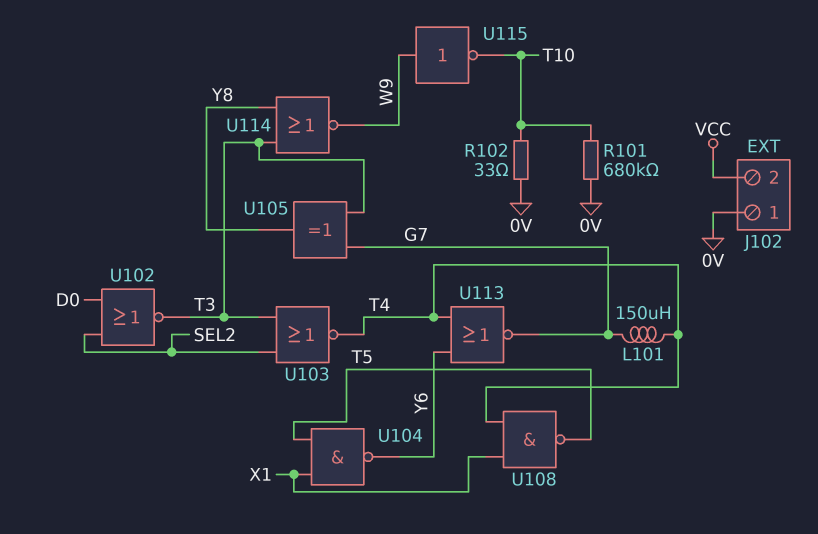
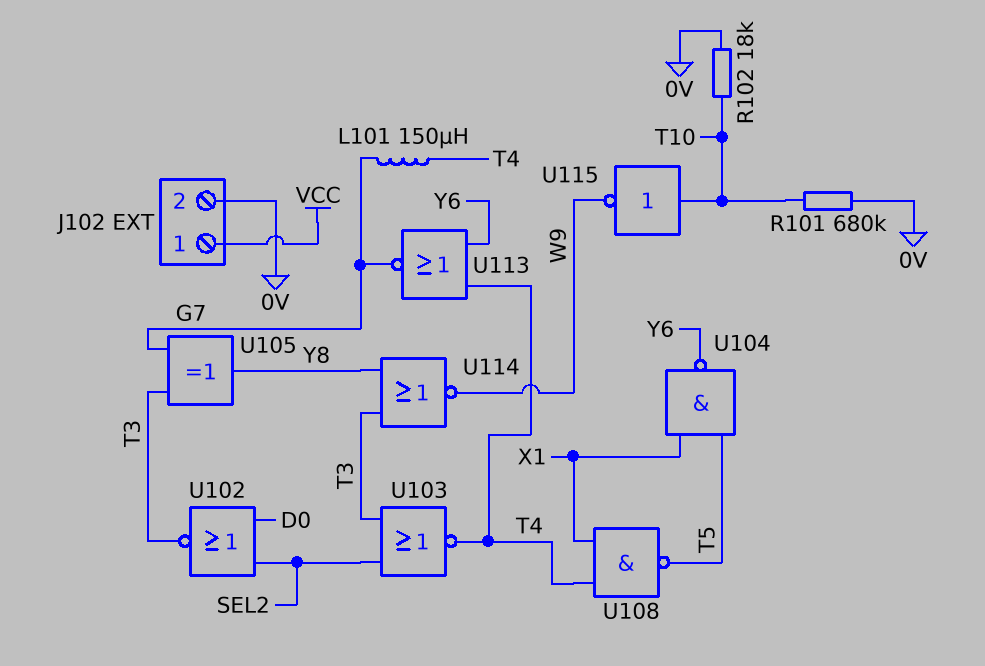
J102 pin 1: 0V -> VCC
J102 pin 2: VCC -> 0V
R102: 33 (0V, T10) -> 18k (0V, T10)
U115: NOT (in W9, out T10) -> NOT (in T10, out W9)

